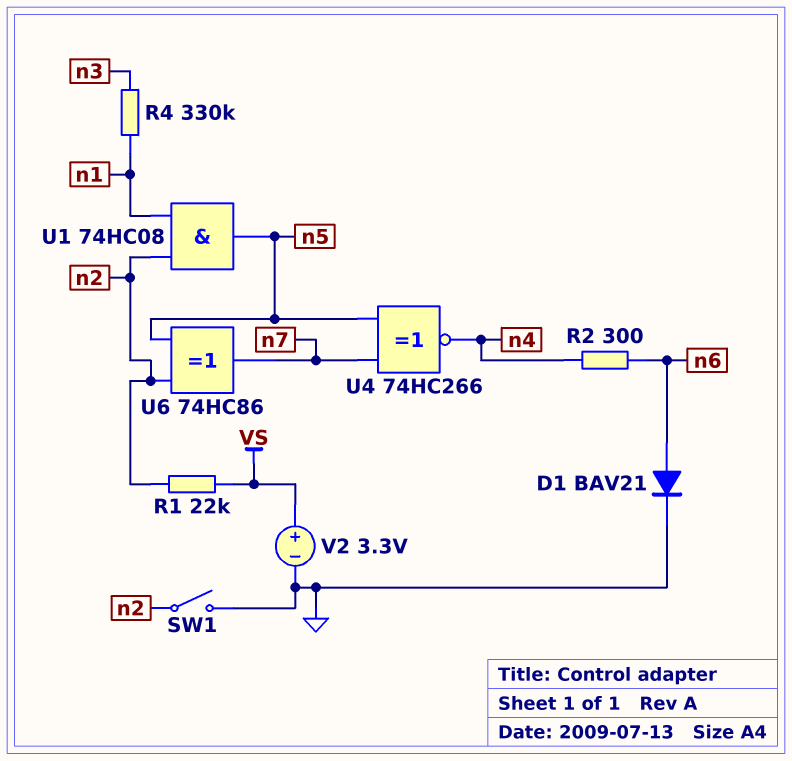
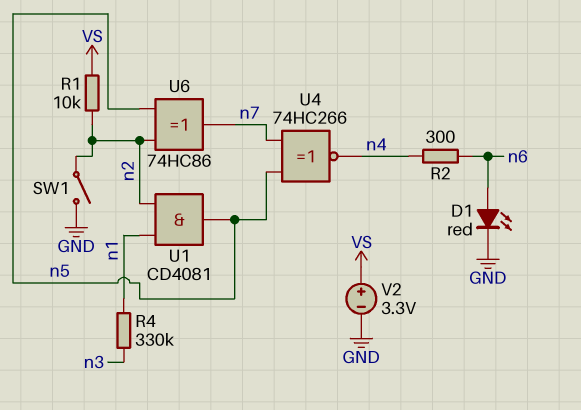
D1: diode BAV21 (A n6, K GND) -> LED red (A n6, K GND)
R1: 22k (VS, n2) -> 10k (VS, n2)
U1: AND 74HC08 (in n1, in n2, out n5) -> AND CD4081 (in n1, in n2, out n5)

